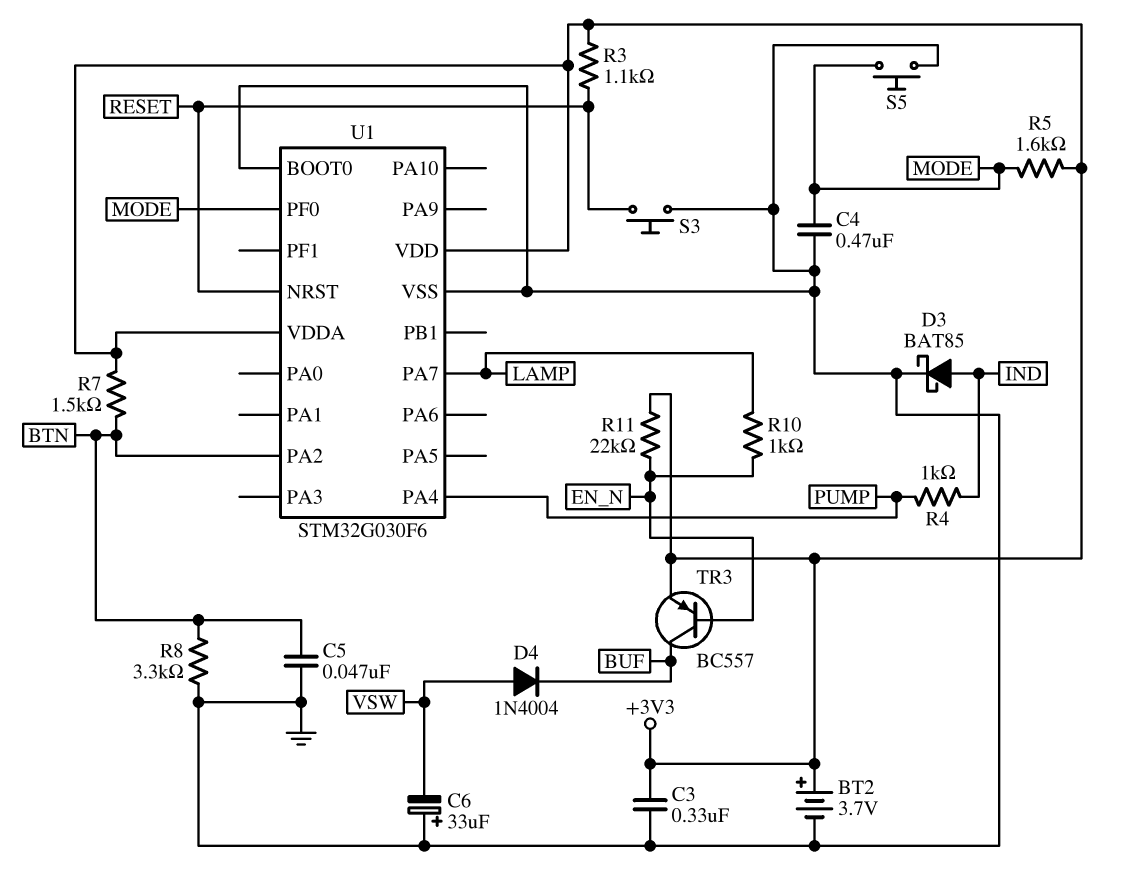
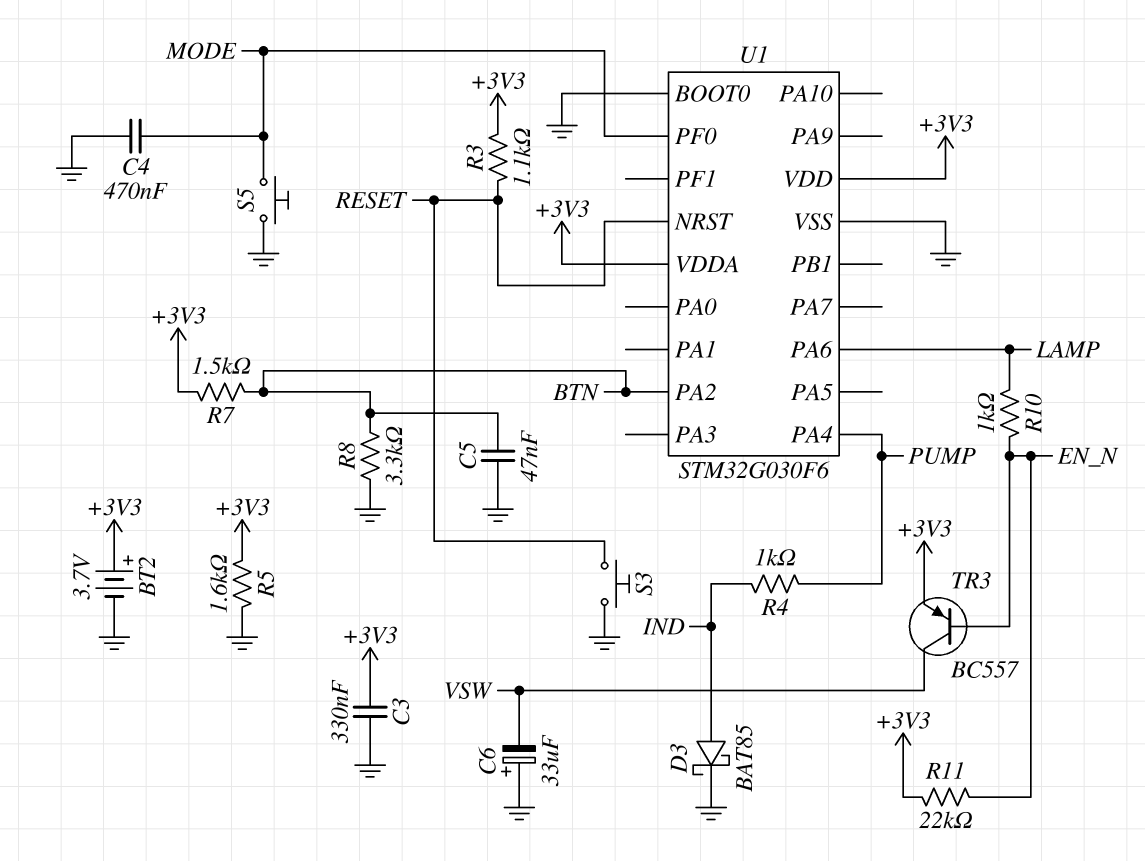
D4: diode 1N4004 (A VSW, K BUF) -> none
R5: 1.6k (+3V3, MODE) -> 1.6k (+3V3, GND)
TR3: PNP BC557 (B EN_N, C BUF, E +3V3) -> PNP BC557 (B EN_N, C VSW, E +3V3)
U1 pin PA6: none -> LAMP
U1 pin PA7: LAMP -> none

